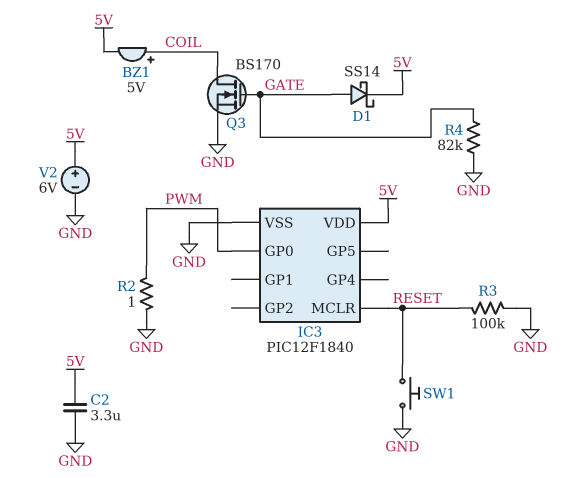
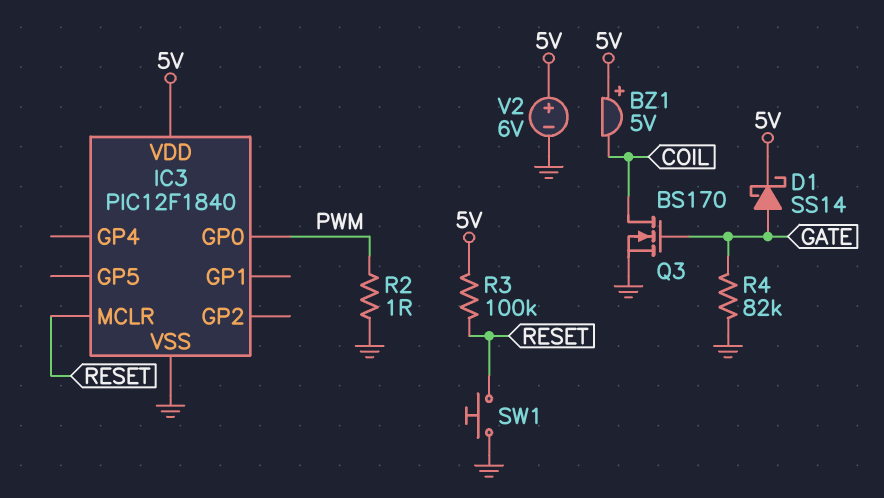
BZ1: buzzer 5V (plus COIL, minus 5V) -> buzzer 5V (plus 5V, minus COIL)
C2: 3.3uF (5V, GND) -> none
R3: 100k (GND, RESET) -> 100k (5V, RESET)

